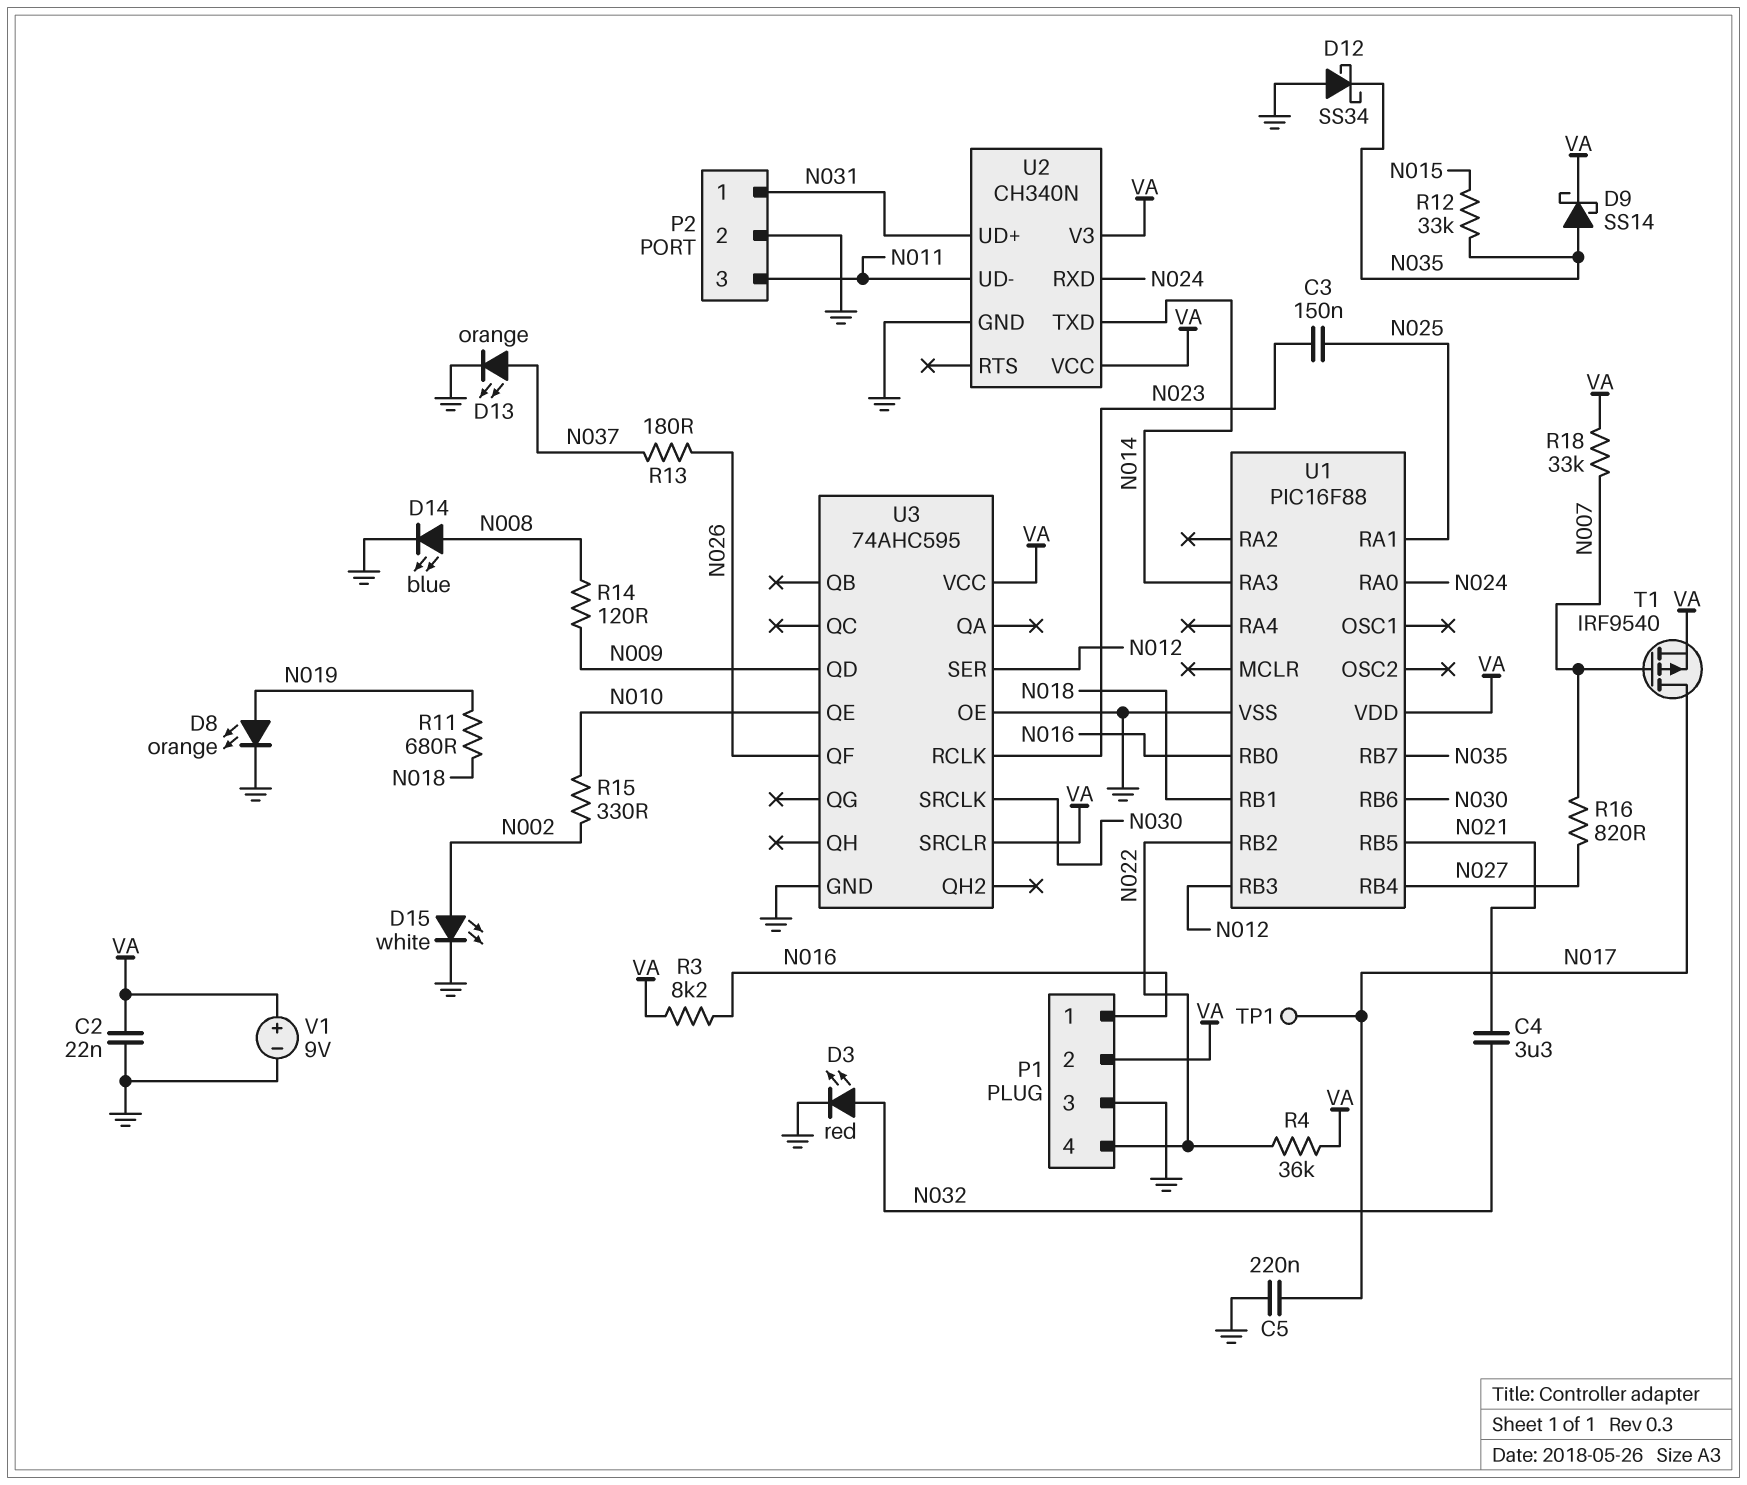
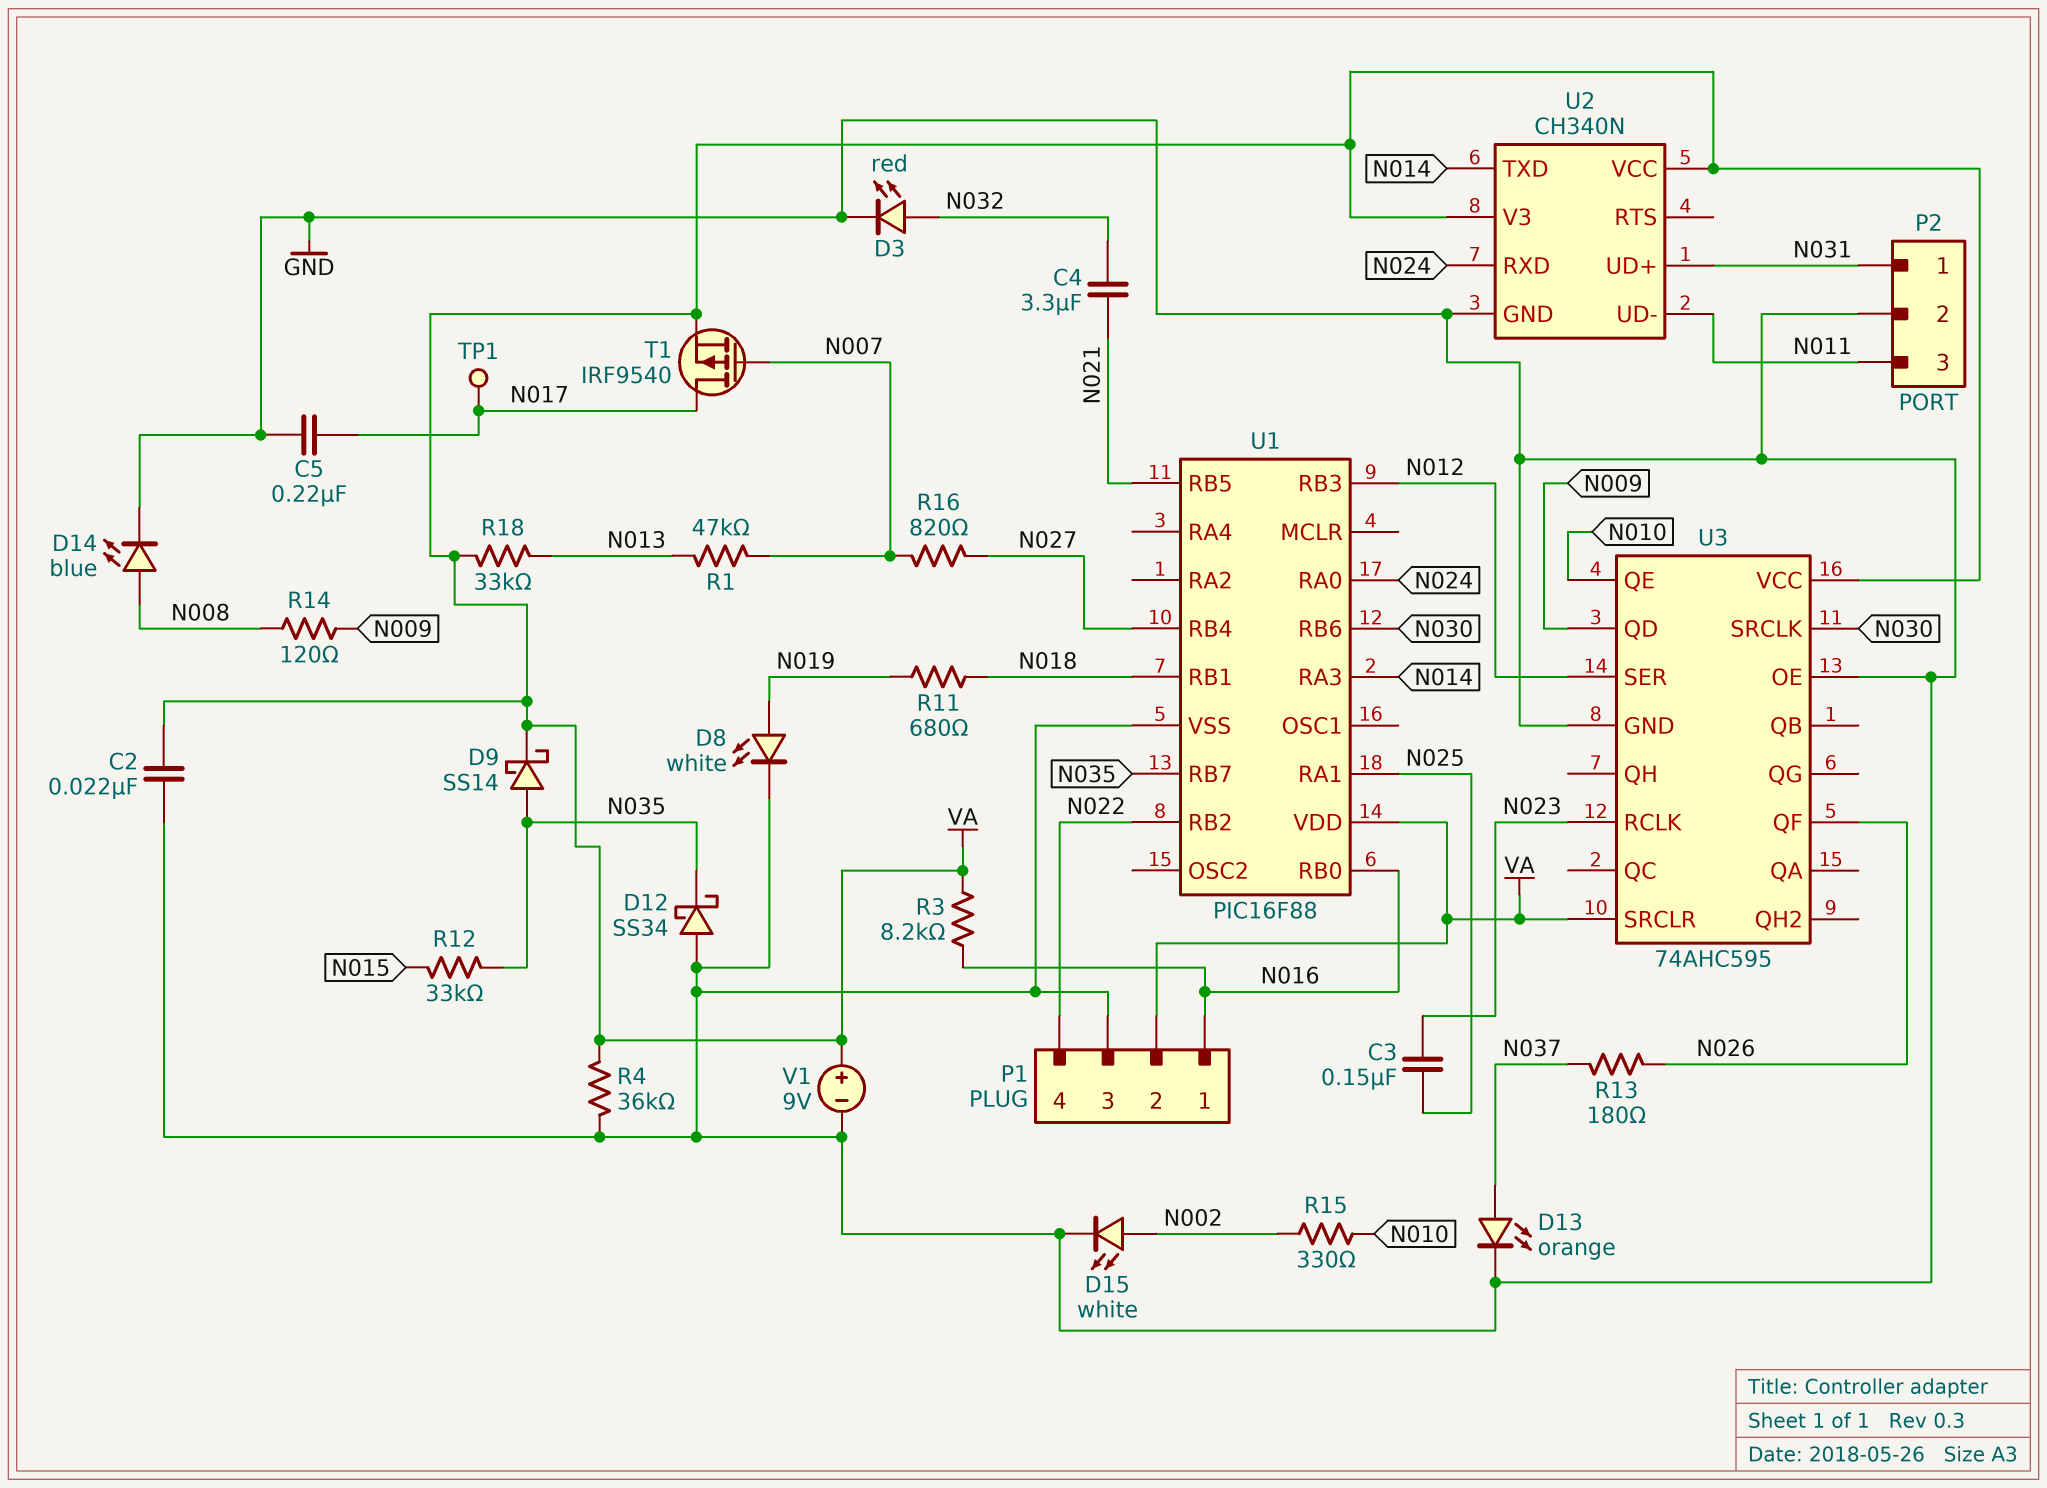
D8: LED orange (A N019, K GND) -> LED white (A N019, K GND)
R1: none -> 47k (N007, N013)
R4: 36k (N022, VA) -> 36k (GND, VA)
R18: 33k (N007, VA) -> 33k (N013, VA)

